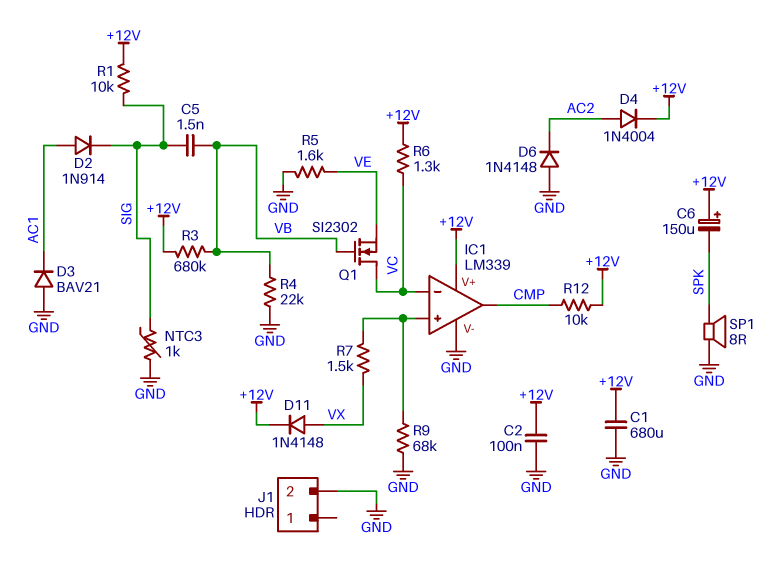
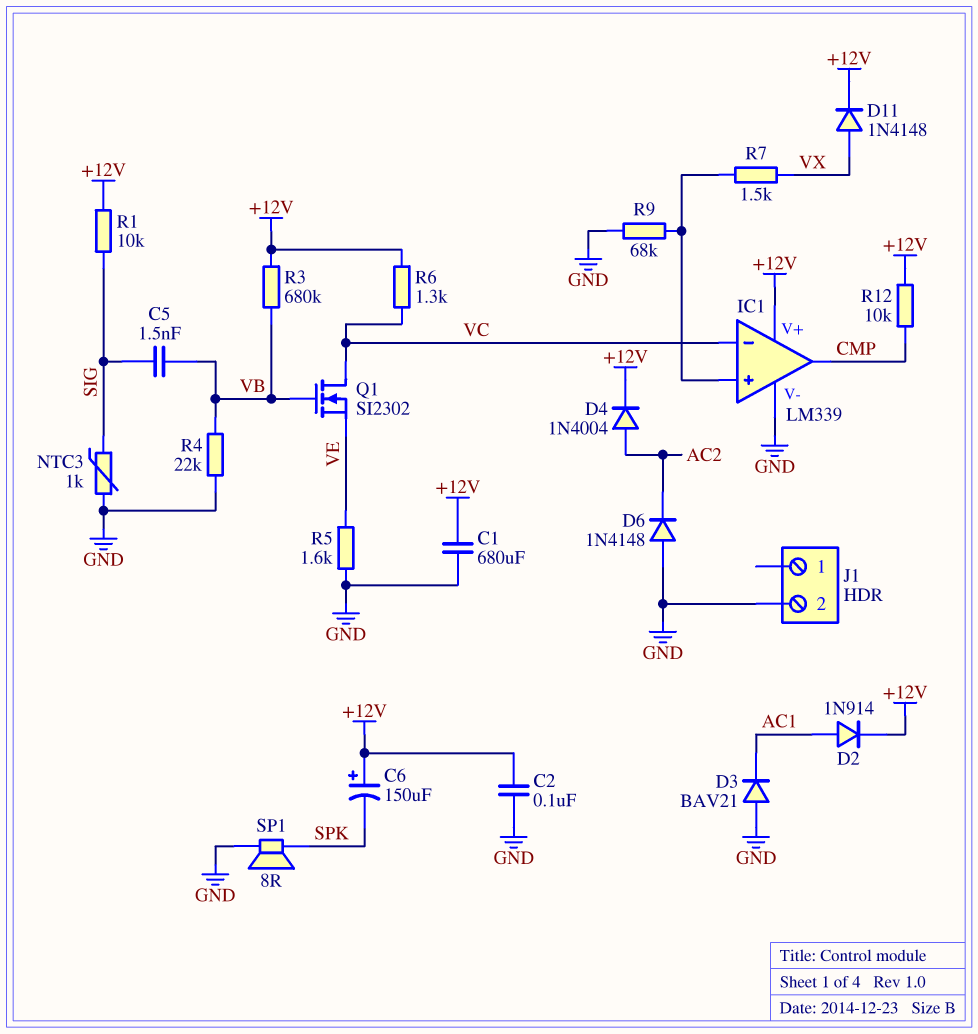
D2: diode 1N914 (A AC1, K SIG) -> diode 1N914 (A AC1, K +12V)

